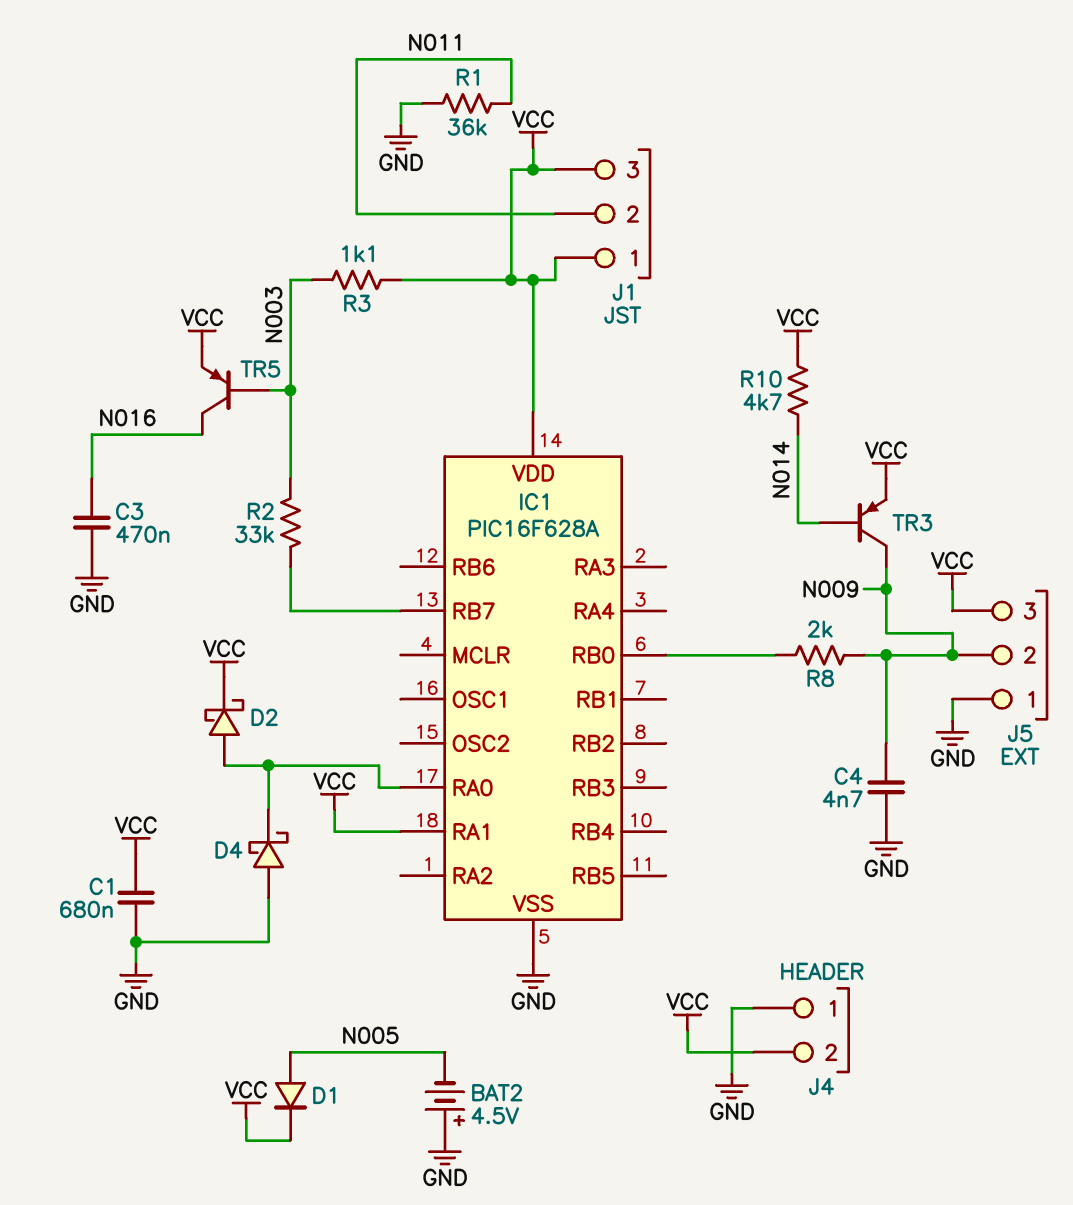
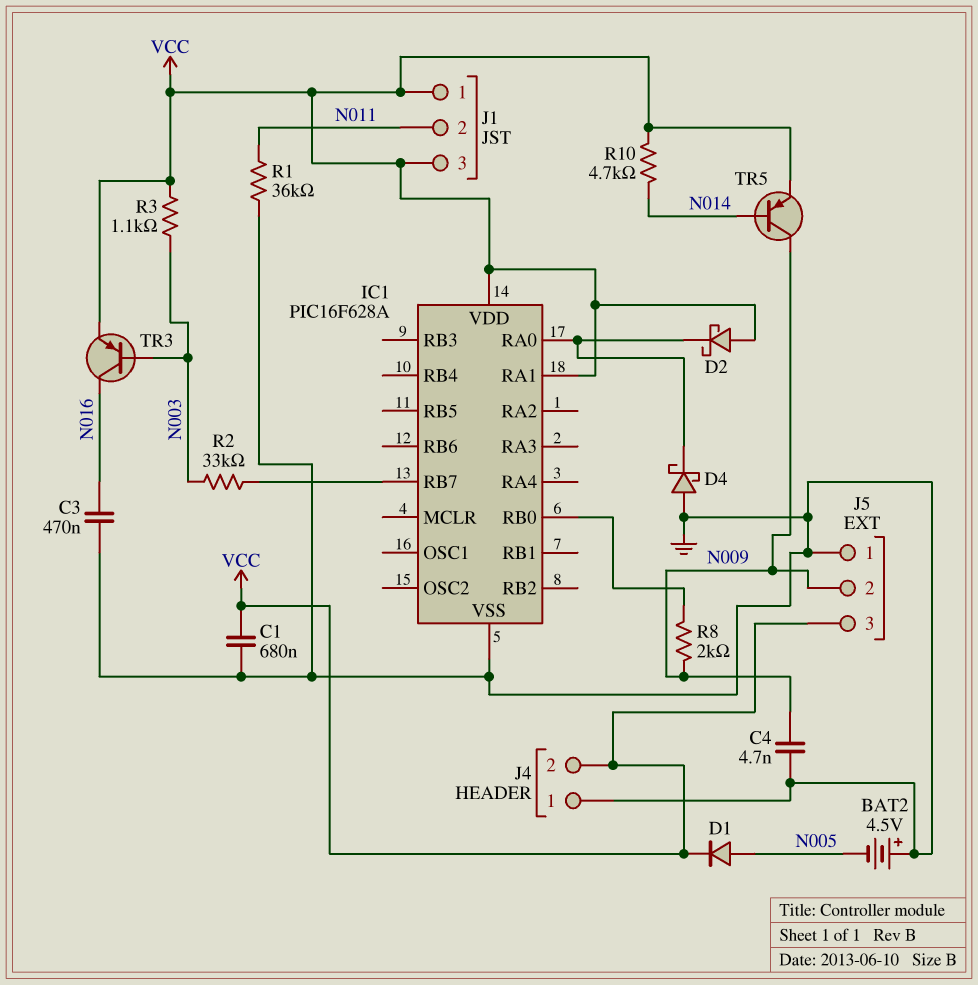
D2: schottky (A IC1/RA0, K VCC) -> schottky (A VCC, K IC1/RA0)
TR3: PNP (B N014, C N009, E VCC) -> PNP (B N003, C N016, E VCC)
TR5: PNP (B N003, C N016, E VCC) -> PNP (B N014, C N009, E VCC)

